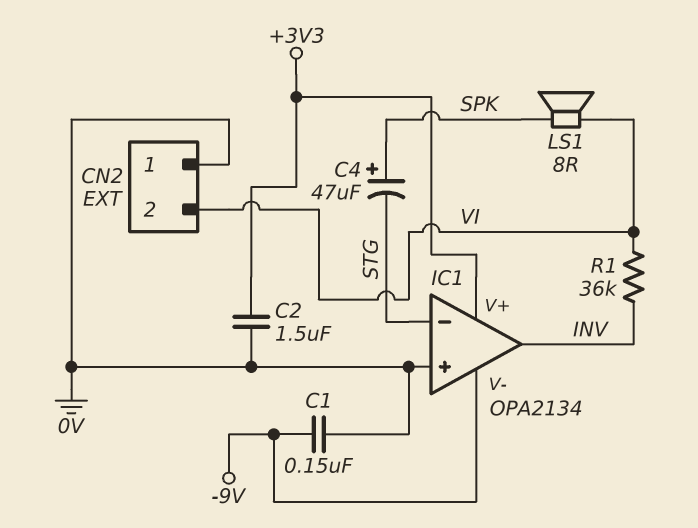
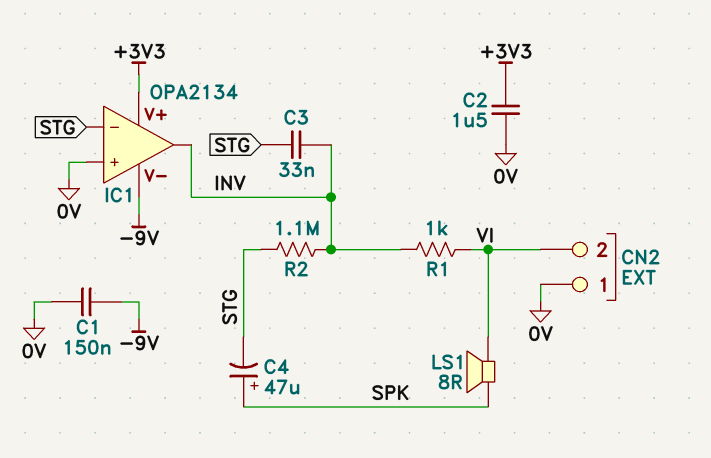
C3: none -> 33nF (INV, STG)
R1: 36k (INV, VI) -> 1k (INV, VI)
R2: none -> 1.1M (INV, STG)

